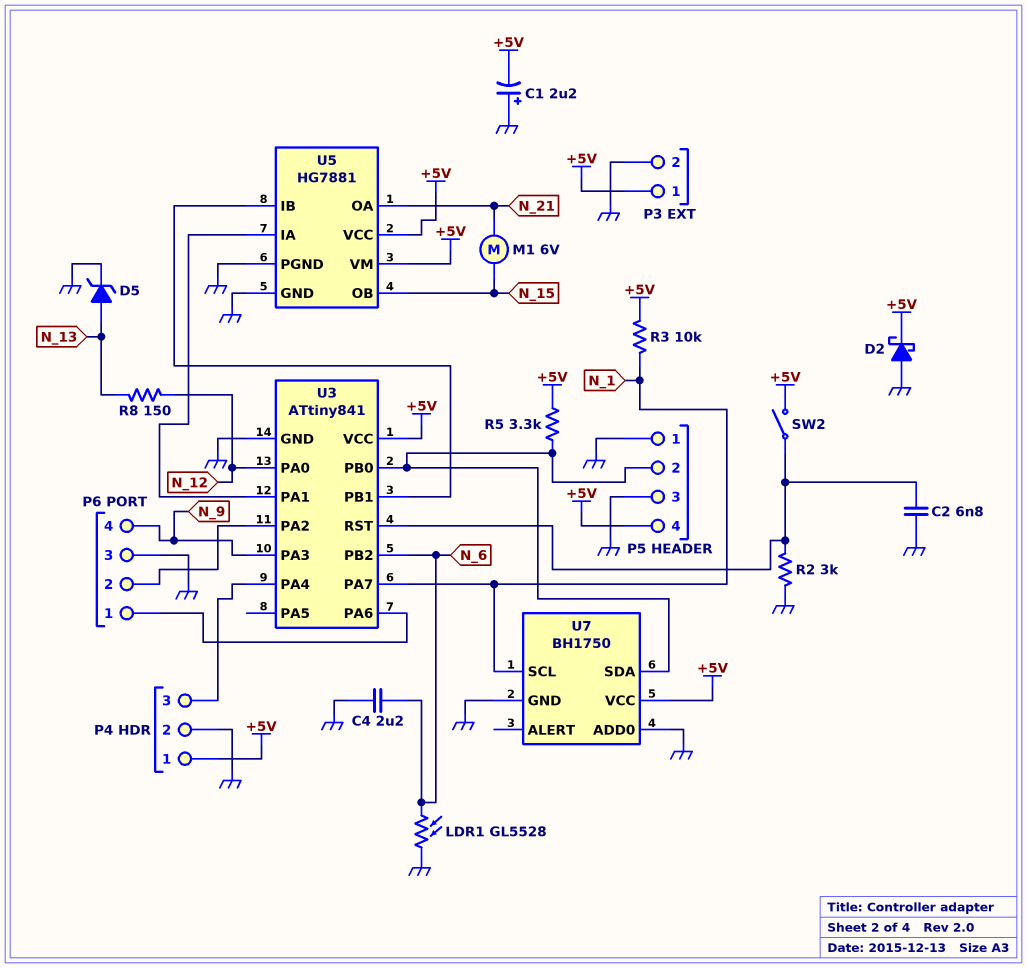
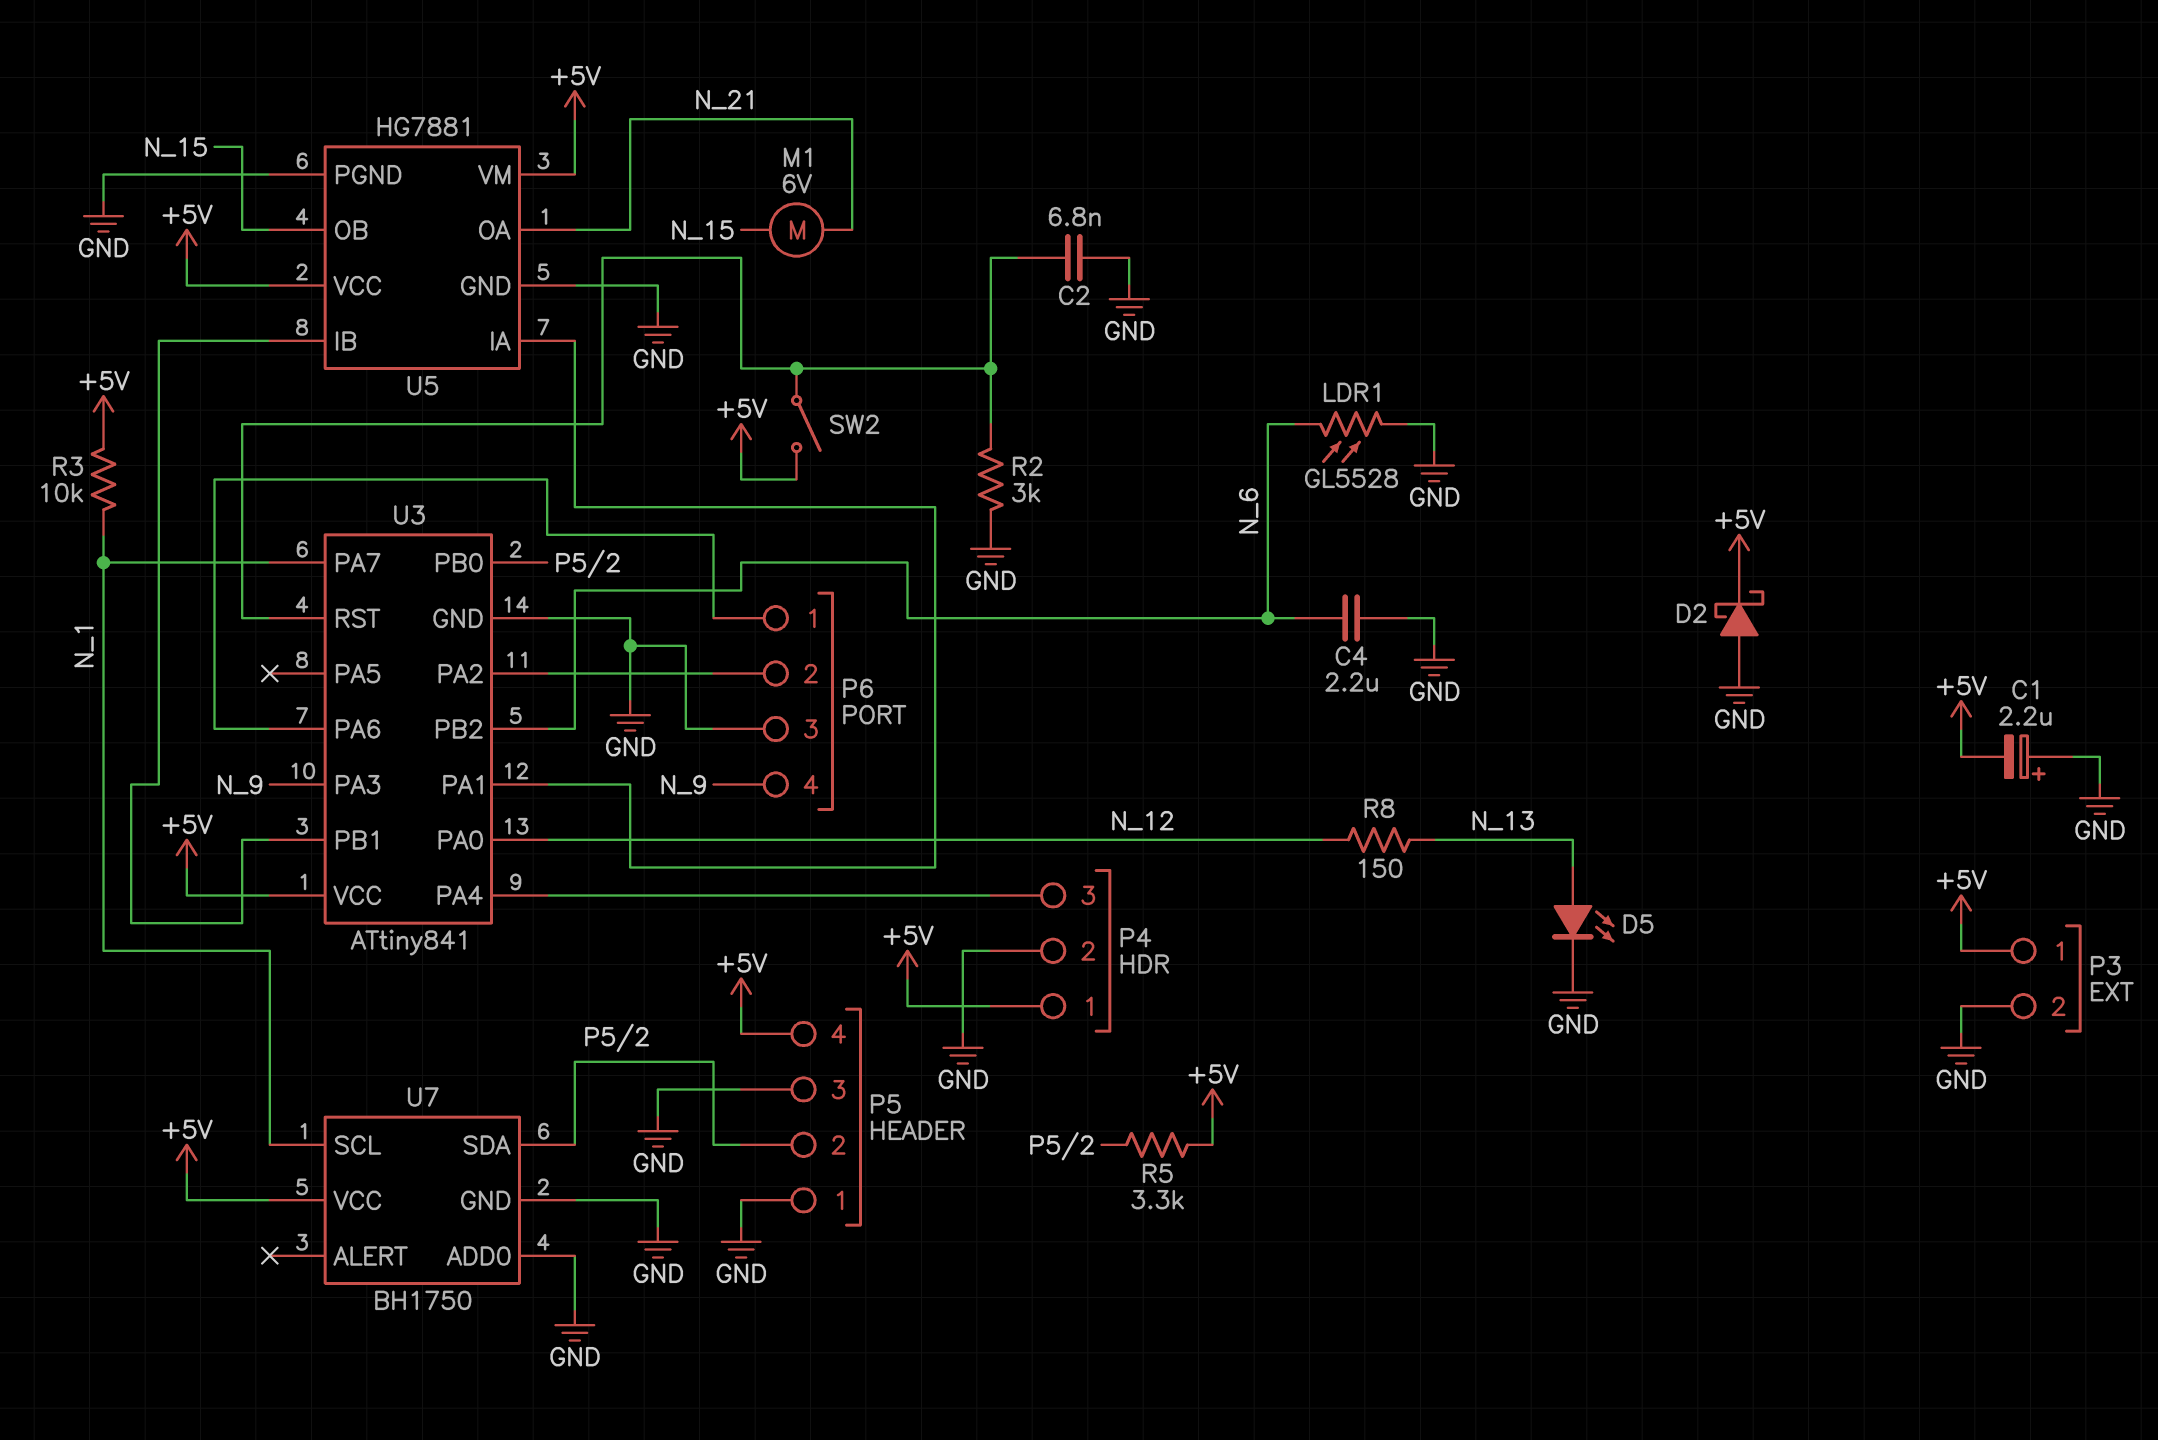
D5: zener (A N_13, K GND) -> LED (A N_13, K GND)

